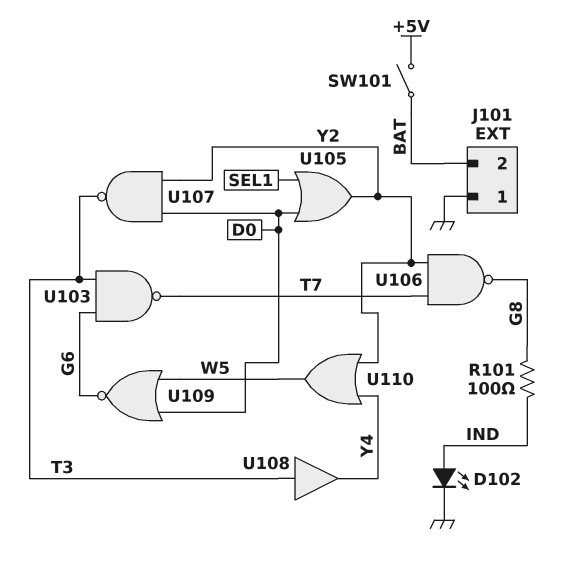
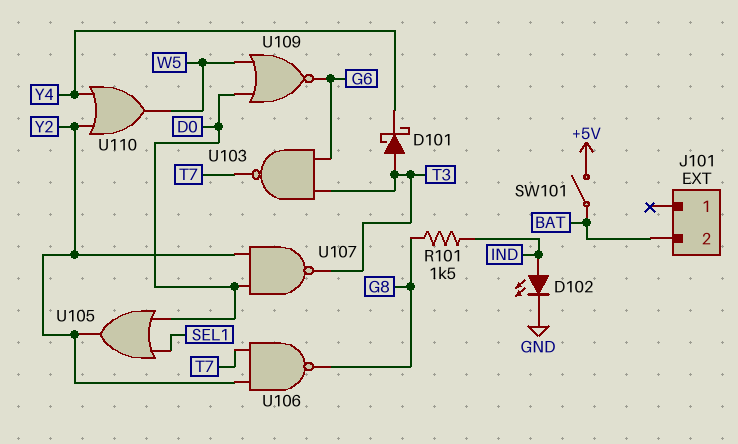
D101: none -> schottky (A T3, K Y4)
J101 pin 1: GND -> none
R101: 100 (G8, IND) -> 1.5k (G8, IND)
U108: buffer (in T3, out Y4) -> none

